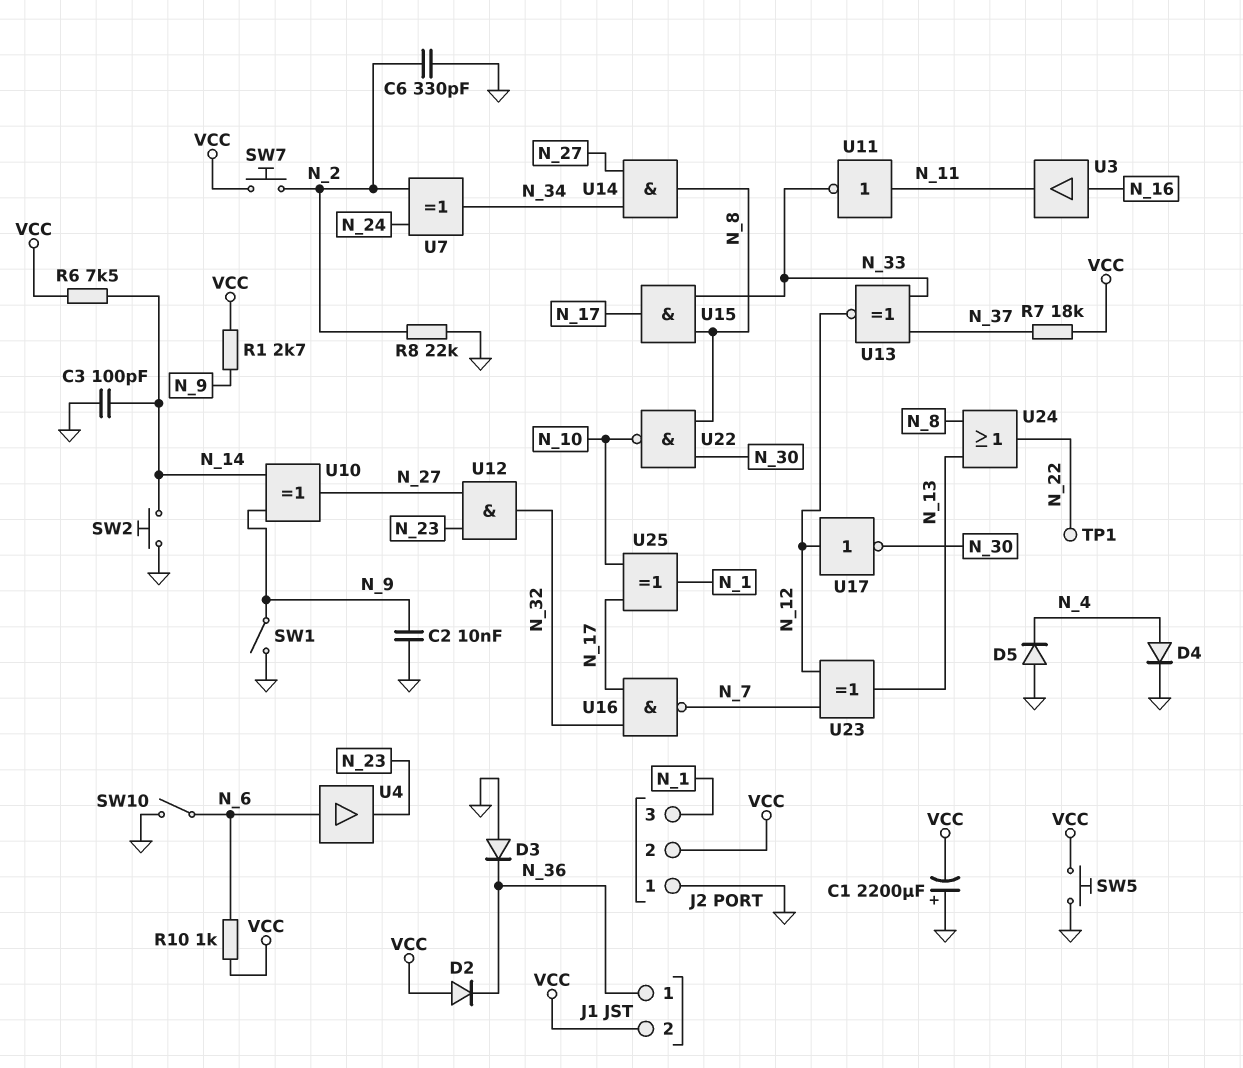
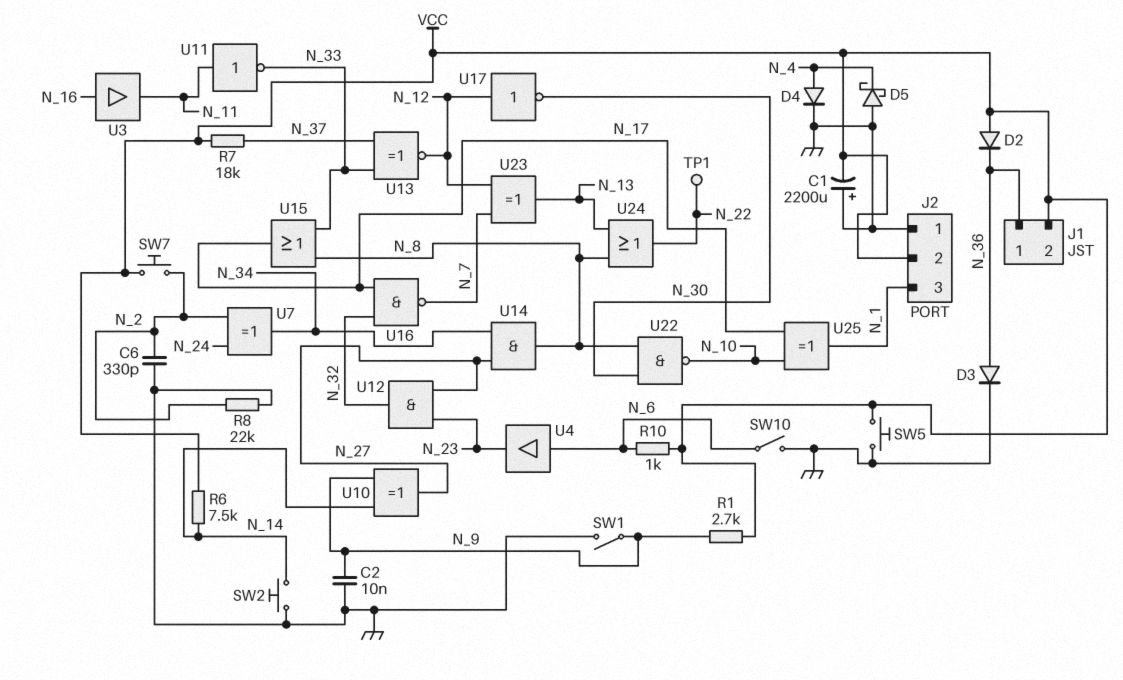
C3: 100pF (GND, N_14) -> none
D3: diode (A GND, K N_36) -> diode (A N_36, K GND)
D5: diode (A GND, K N_4) -> schottky (A GND, K N_4)
U15: AND (in N_8, in N_33, out N_17) -> OR (in N_8, in N_33, out N_17)

